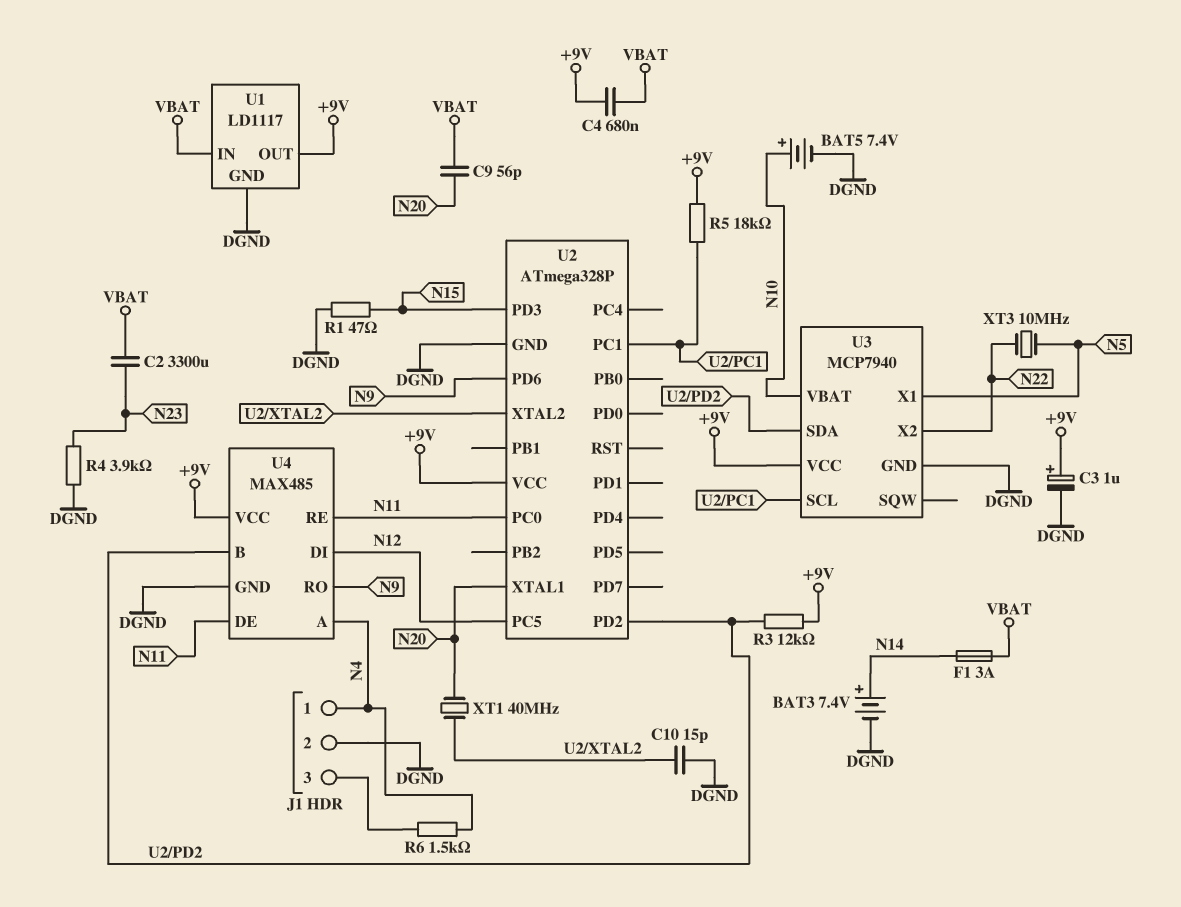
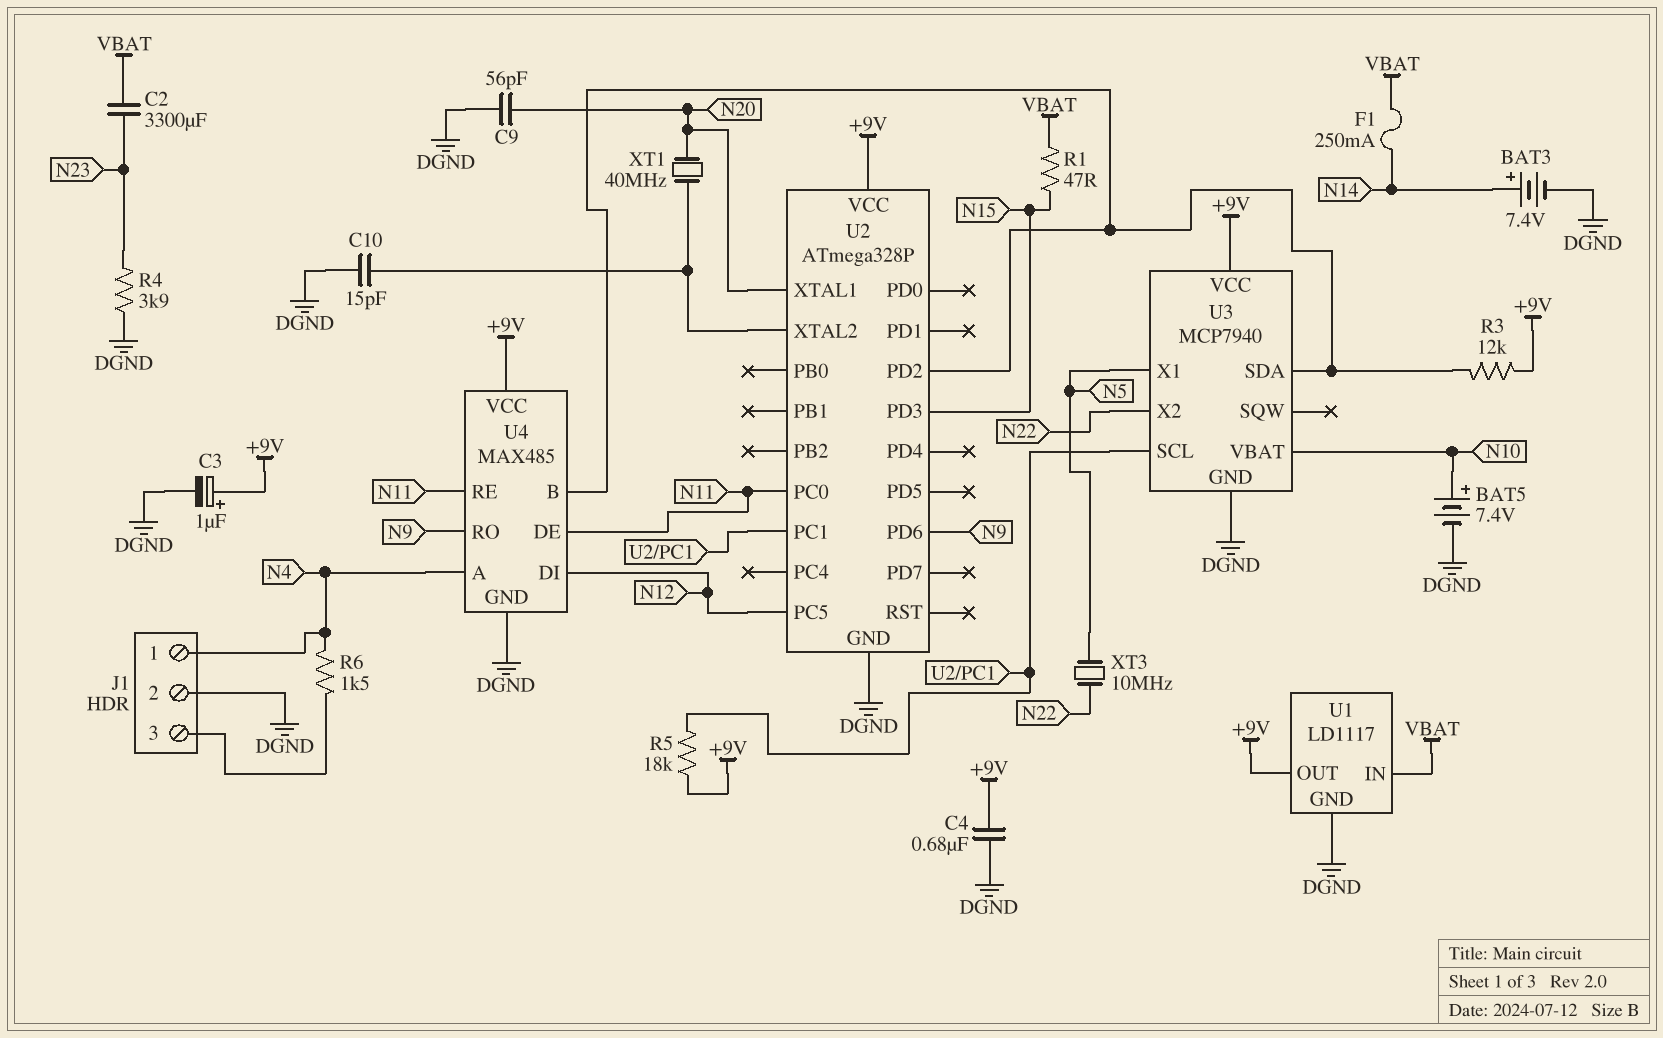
C4: 680nF (+9V, VBAT) -> 680nF (+9V, DGND)
C9: 56pF (N20, VBAT) -> 56pF (DGND, N20)
F1: 3A (N14, VBAT) -> 250mA (N14, VBAT)
R1: 47 (DGND, N15) -> 47 (N15, VBAT)

